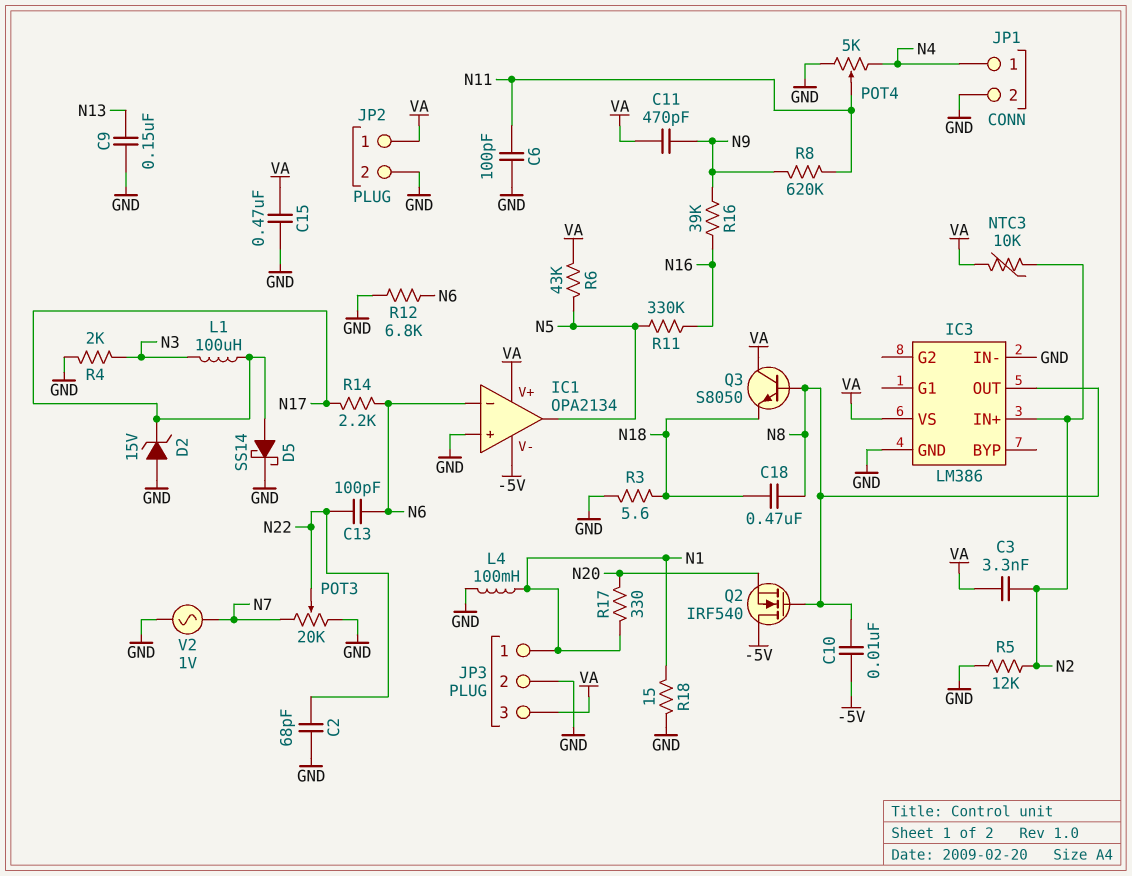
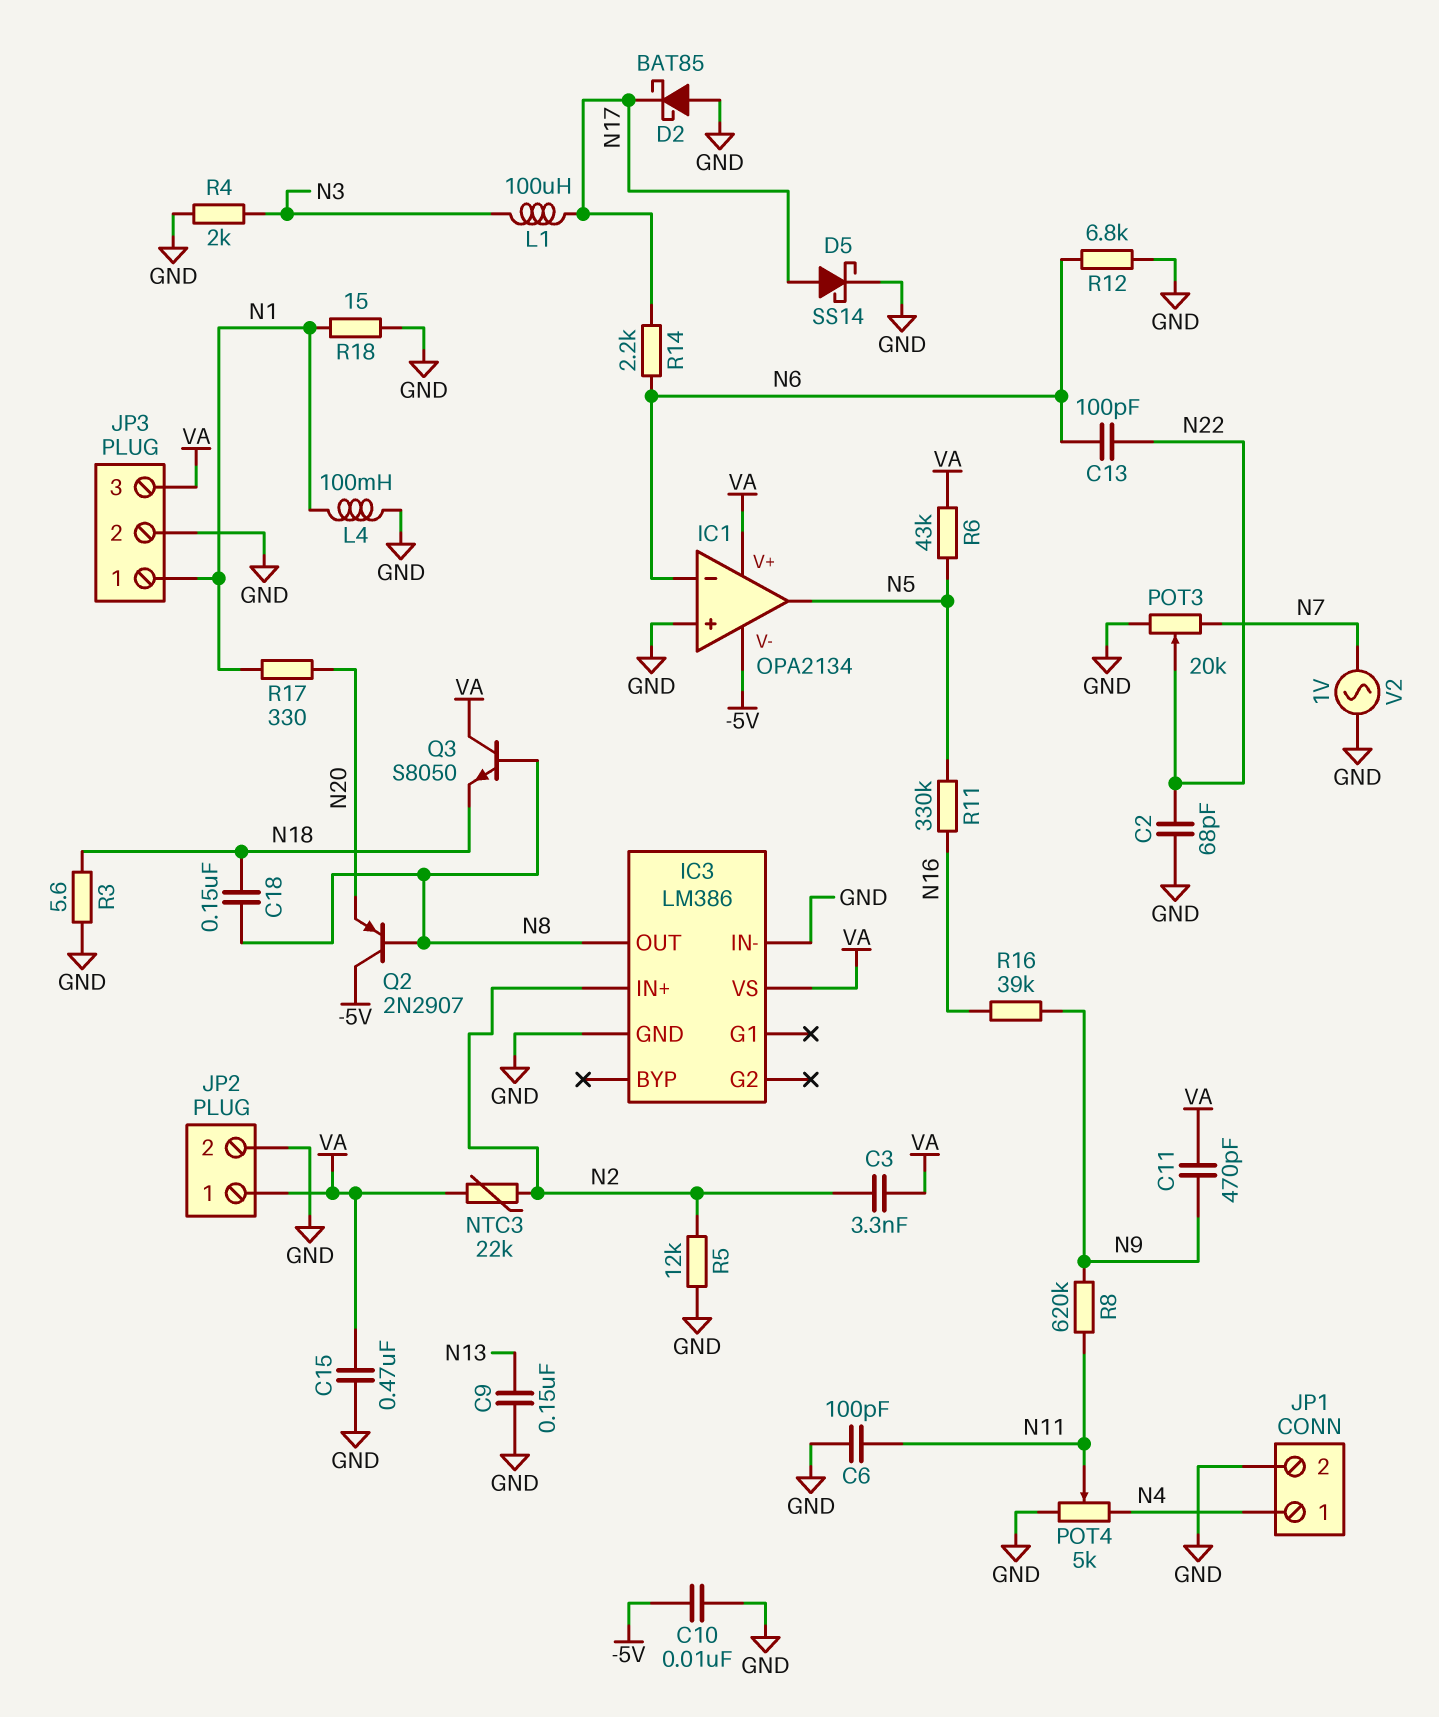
C10: 10nF (-5V, N8) -> 10nF (-5V, GND)
C18: 470nF (N8, N18) -> 150nF (N8, N18)
D2: zener 15V (A GND, K N17) -> schottky BAT85 (A GND, K N17)
NTC3: 10k (N2, VA) -> 22k (N2, VA)
Q2: NMOS IRF540 (G N8, D -5V, S N20) -> PNP 2N2907 (B N8, C -5V, E N20)

